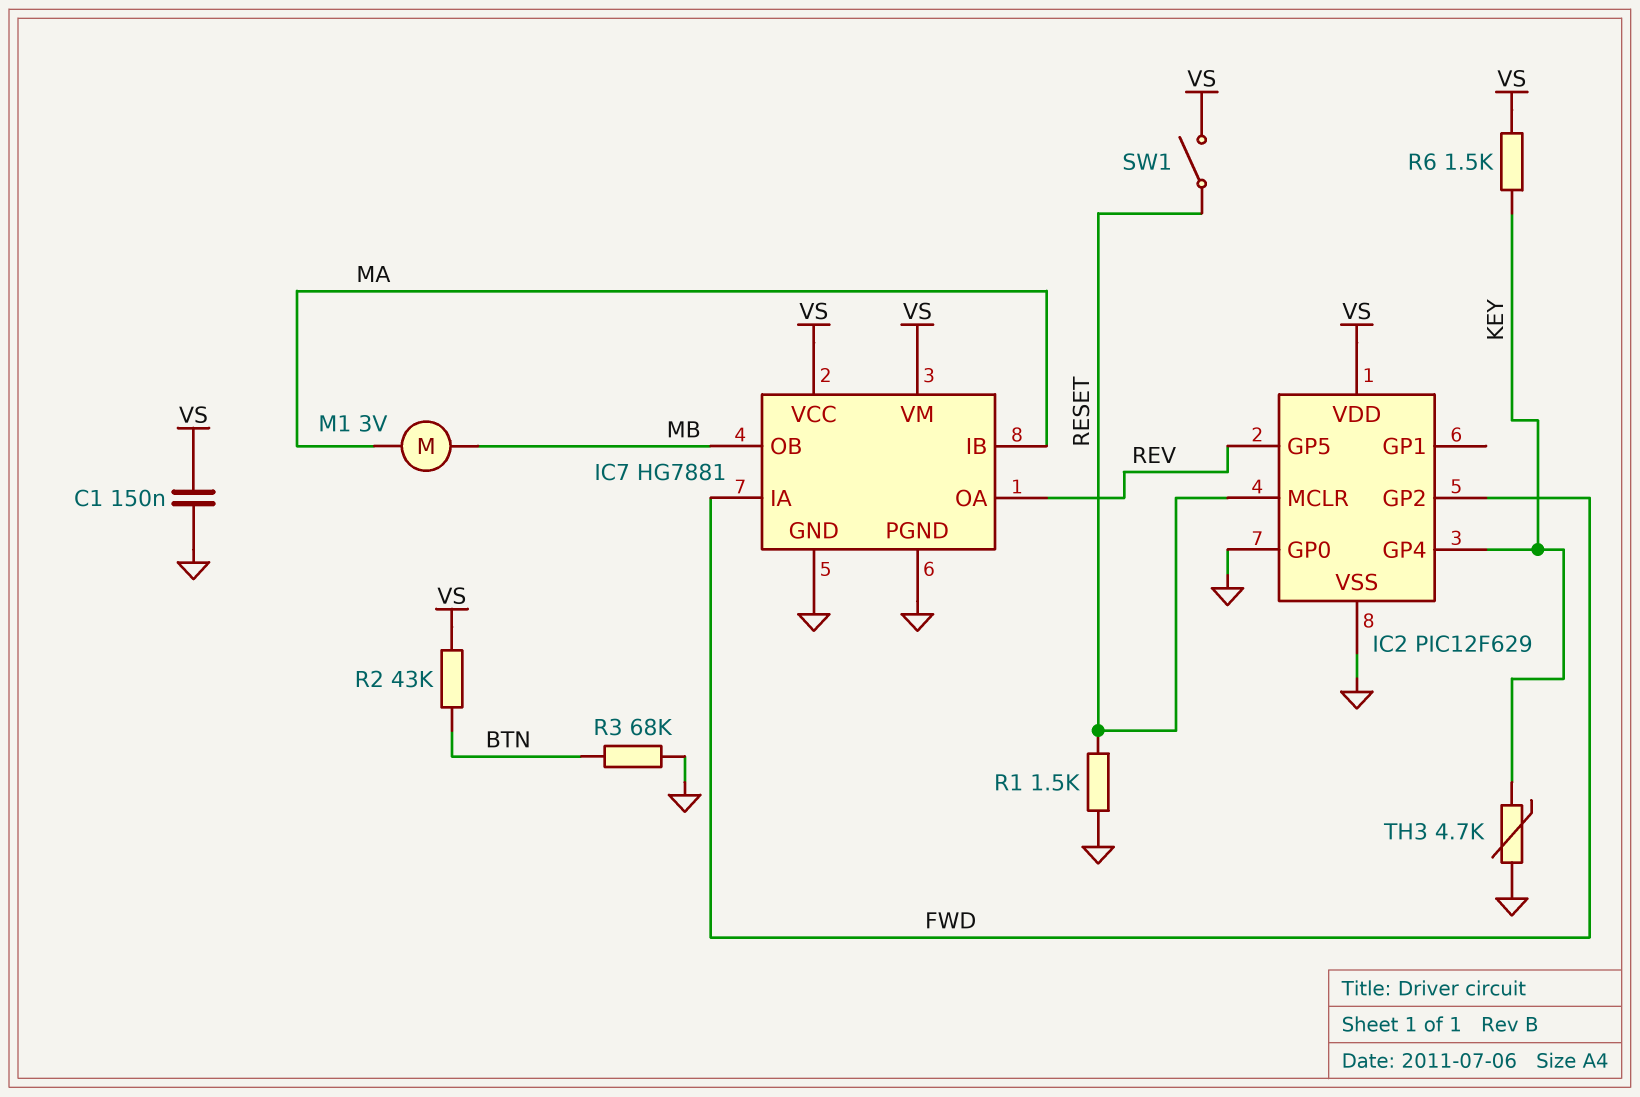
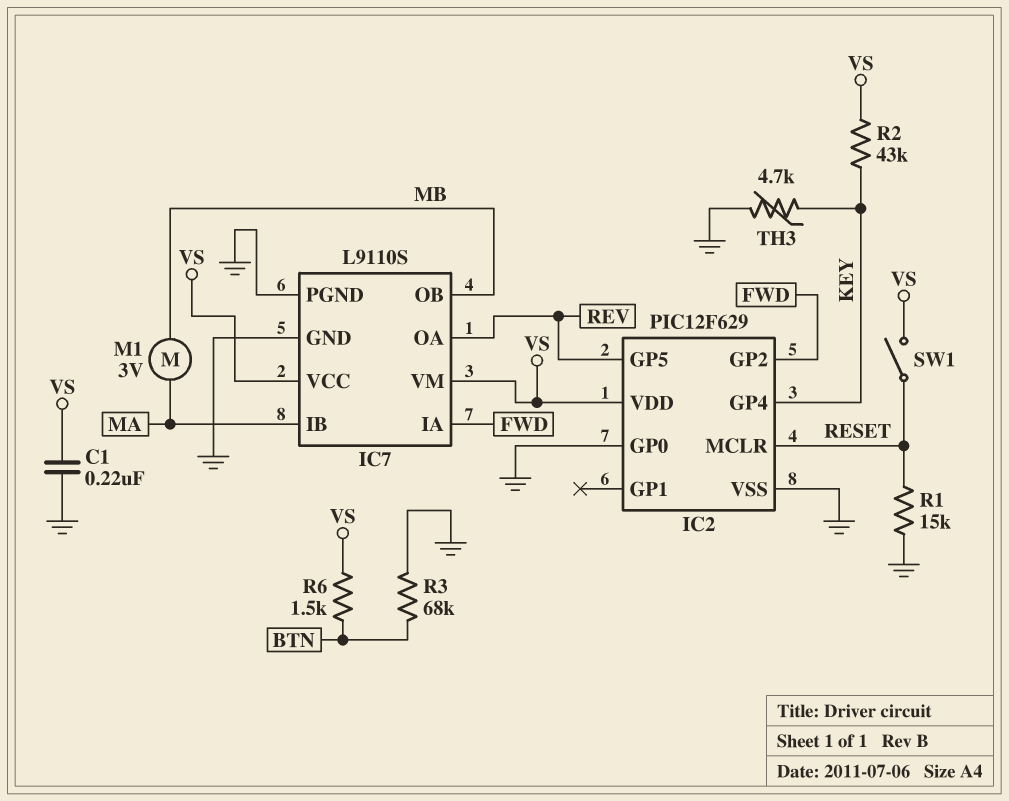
C1: 150nF (GND, VS) -> 220nF (GND, VS)
IC7: HG7881 -> L9110S
R1: 1.5k (GND, RESET) -> 15k (GND, RESET)
R2: 43k (BTN, VS) -> 43k (KEY, VS)
R6: 1.5k (KEY, VS) -> 1.5k (BTN, VS)

